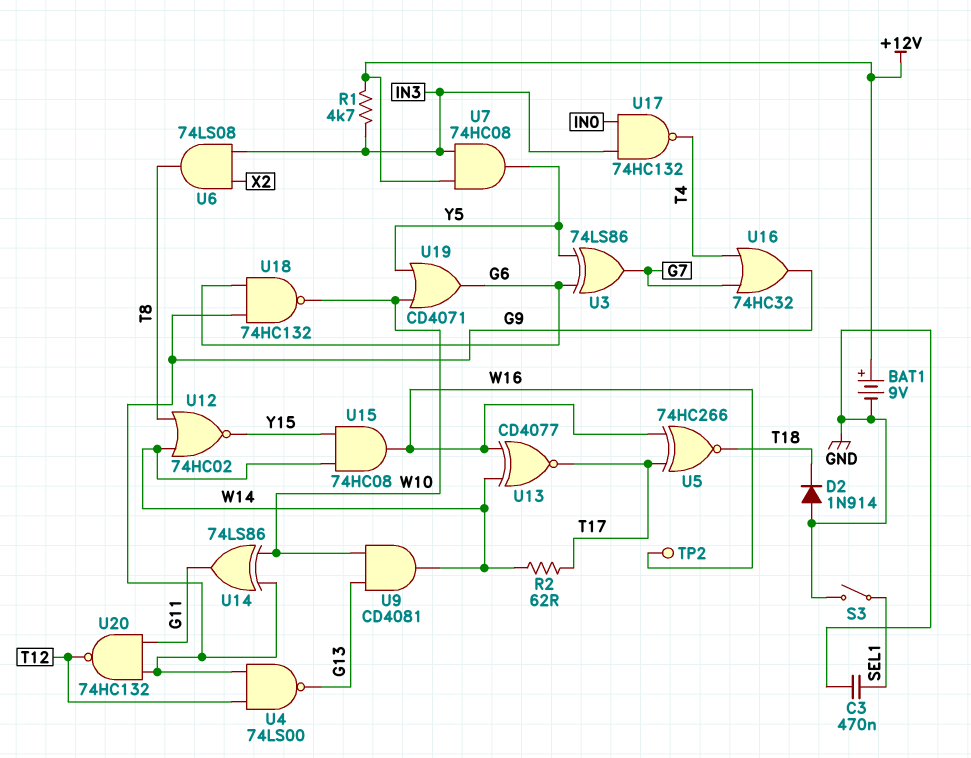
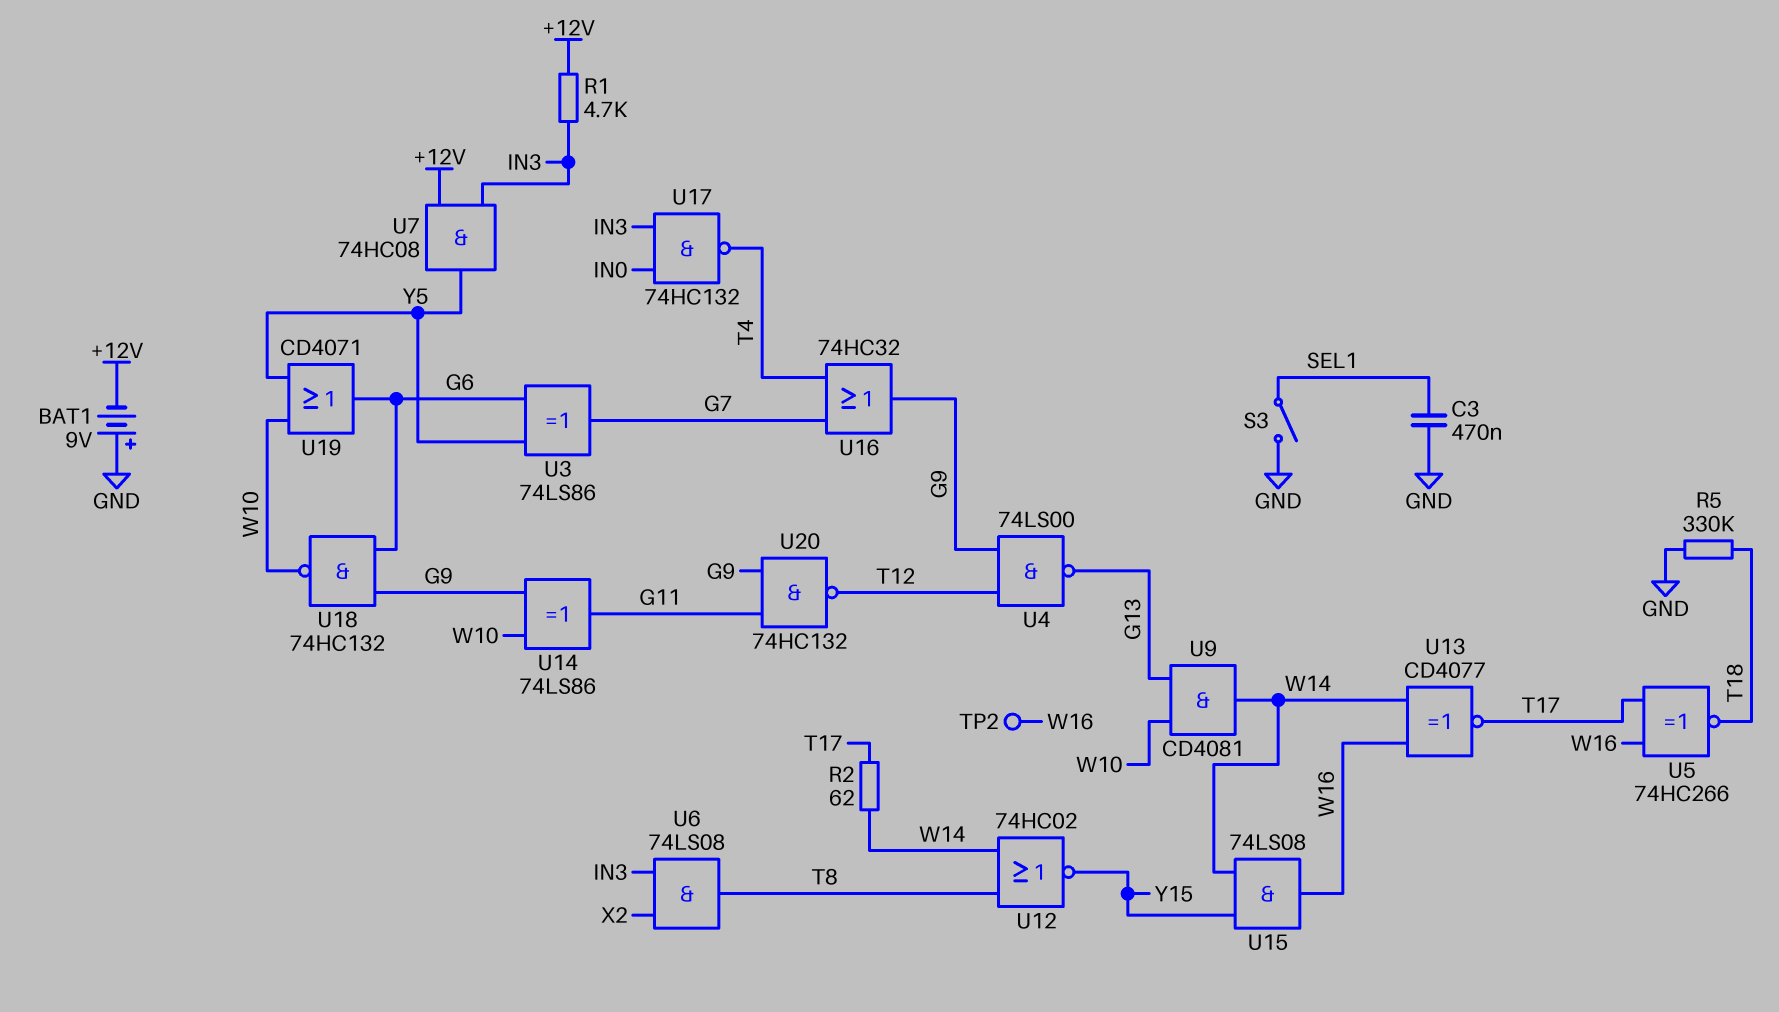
BAT1: 9V (plus +12V, minus GND) -> 9V (plus GND, minus +12V)
D2: diode 1N914 (A GND, K T18) -> none
R5: none -> 330k (GND, T18)
U15: AND 74HC08 (in W14, in Y15, out W16) -> AND 74LS08 (in W14, in Y15, out W16)

